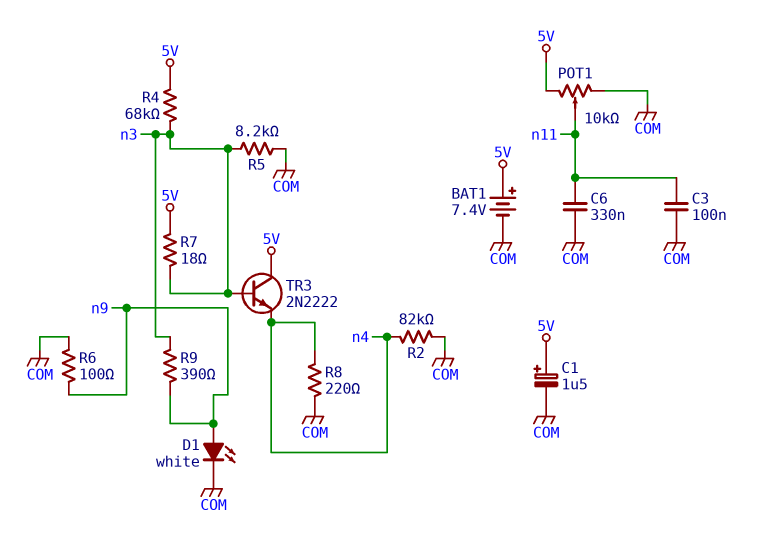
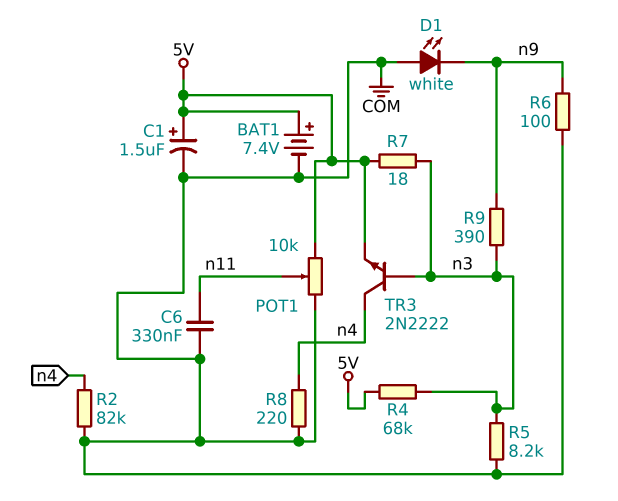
C3: 100nF (COM, n11) -> none
D1: LED white (A n9, K COM) -> LED white (A COM, K n9)
TR3: NPN 2N2222 (B n3, C 5V, E n4) -> NPN 2N2222 (B n3, C n4, E 5V)

